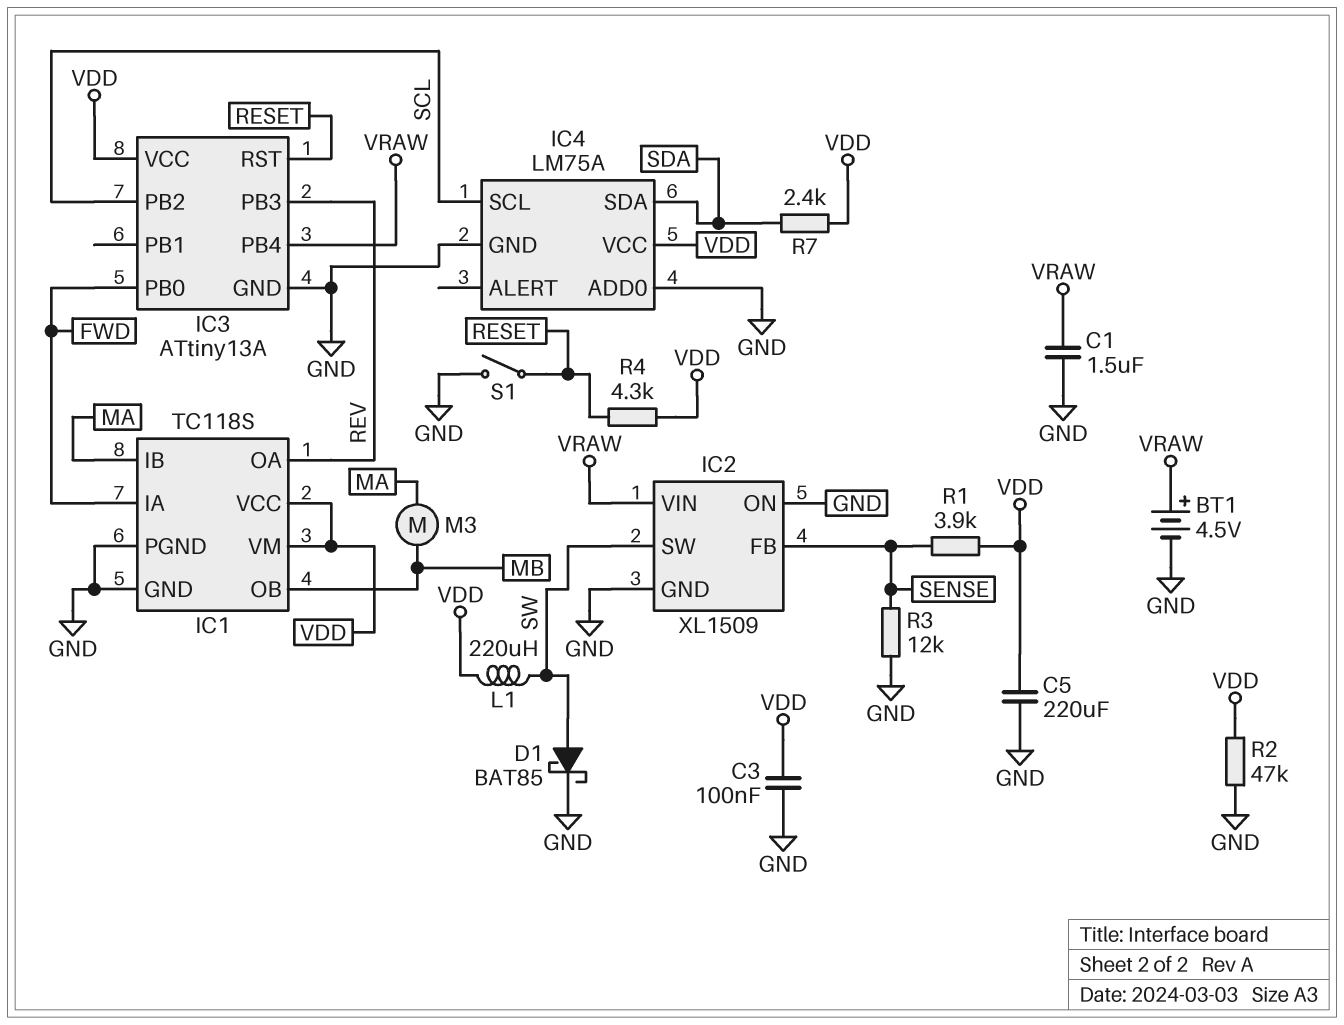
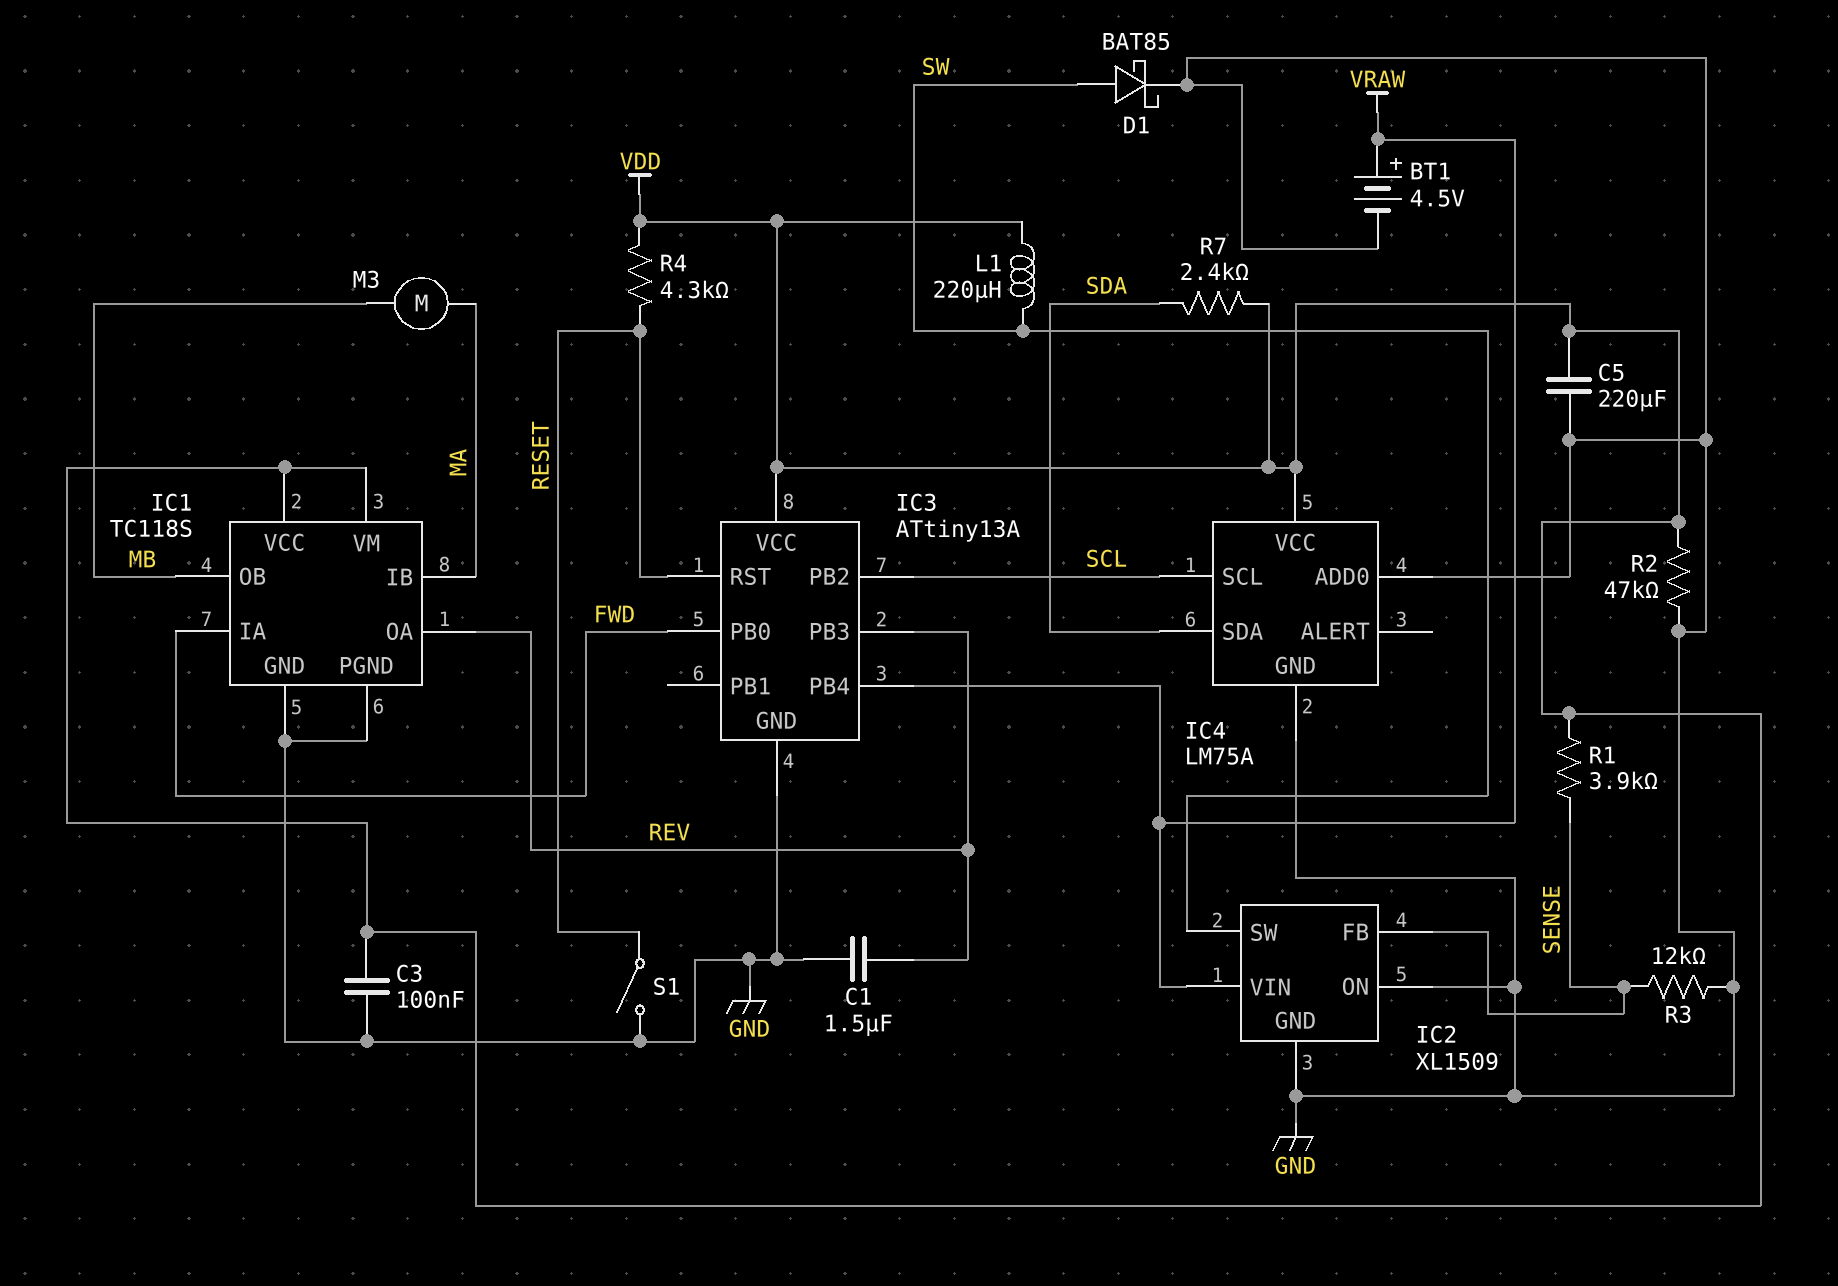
C1: 1.5uF (GND, VRAW) -> 1.5uF (GND, REV)

